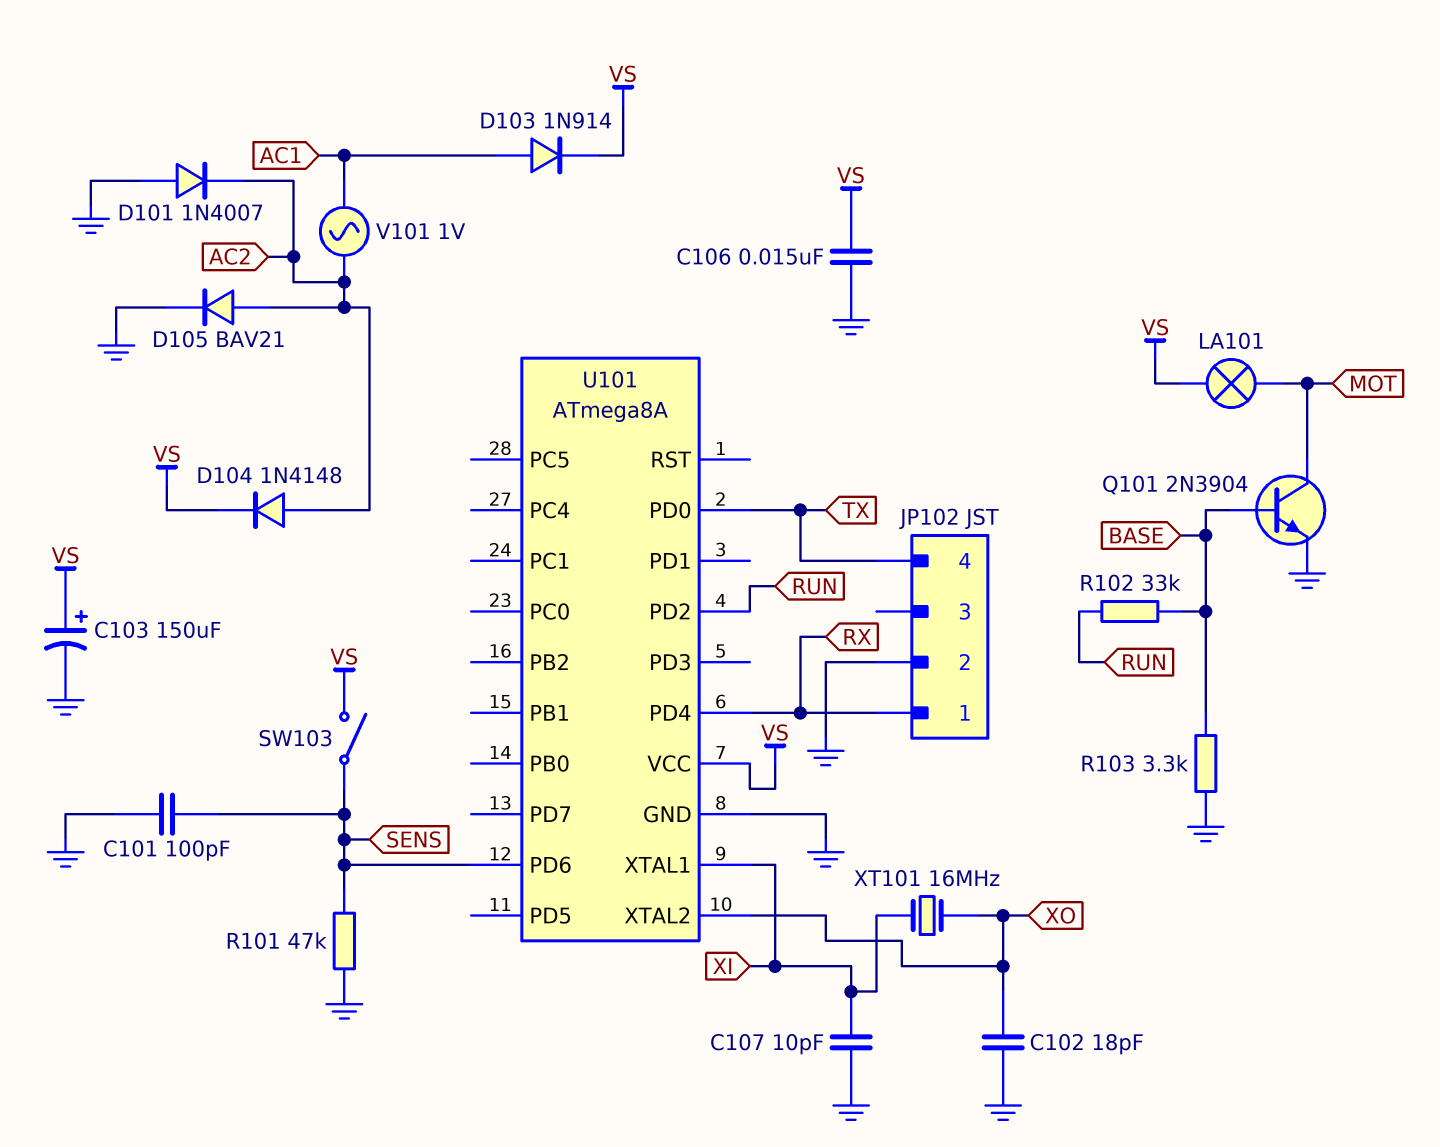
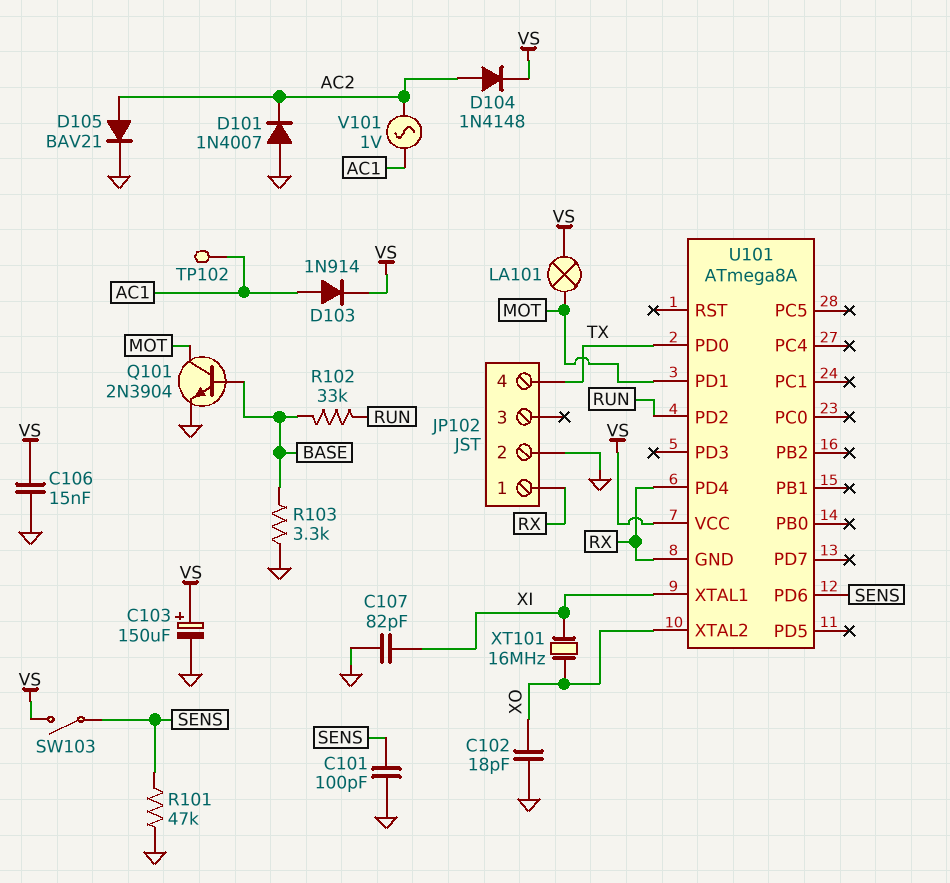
C107: 10pF (GND, XI) -> 82pF (GND, XI)
TP102: none -> test point (AC1)
U101 pin GND: GND -> RX
U101 pin PD1: none -> MOT

